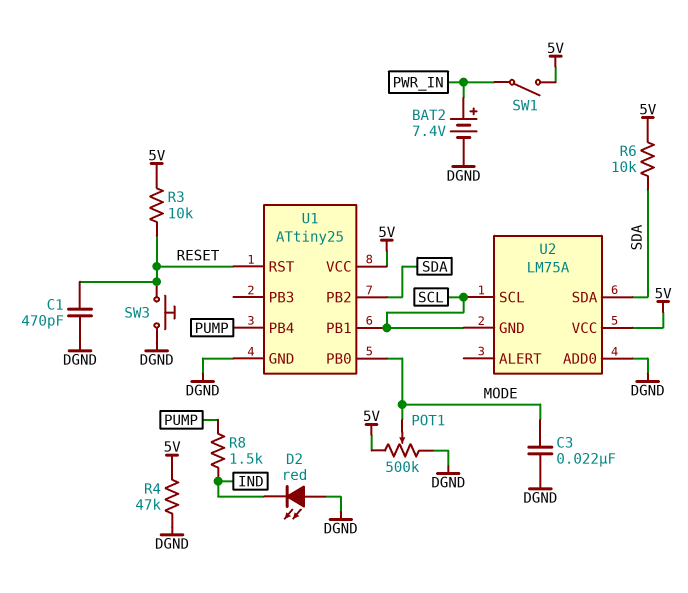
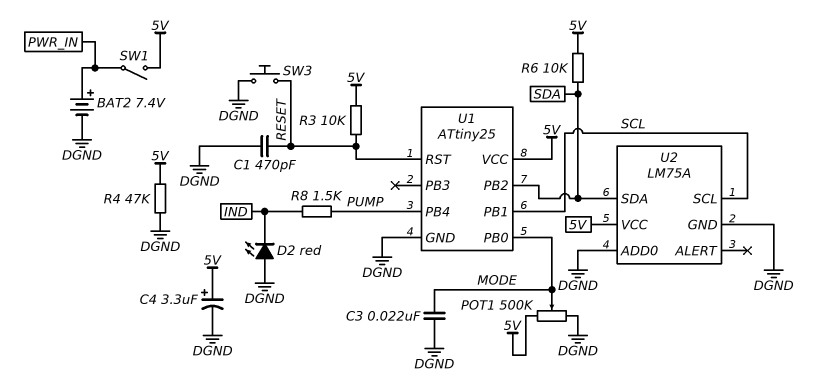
C4: none -> 3.3uF (plus 5V, minus DGND)
U2 pin GND: SCL -> DGND

